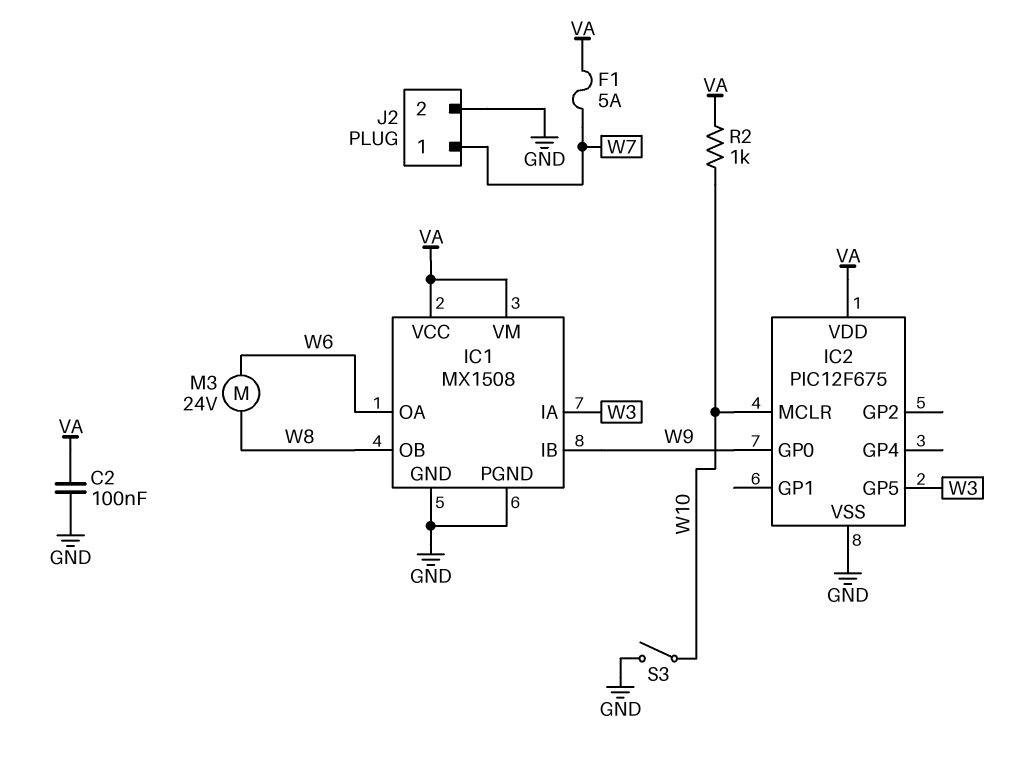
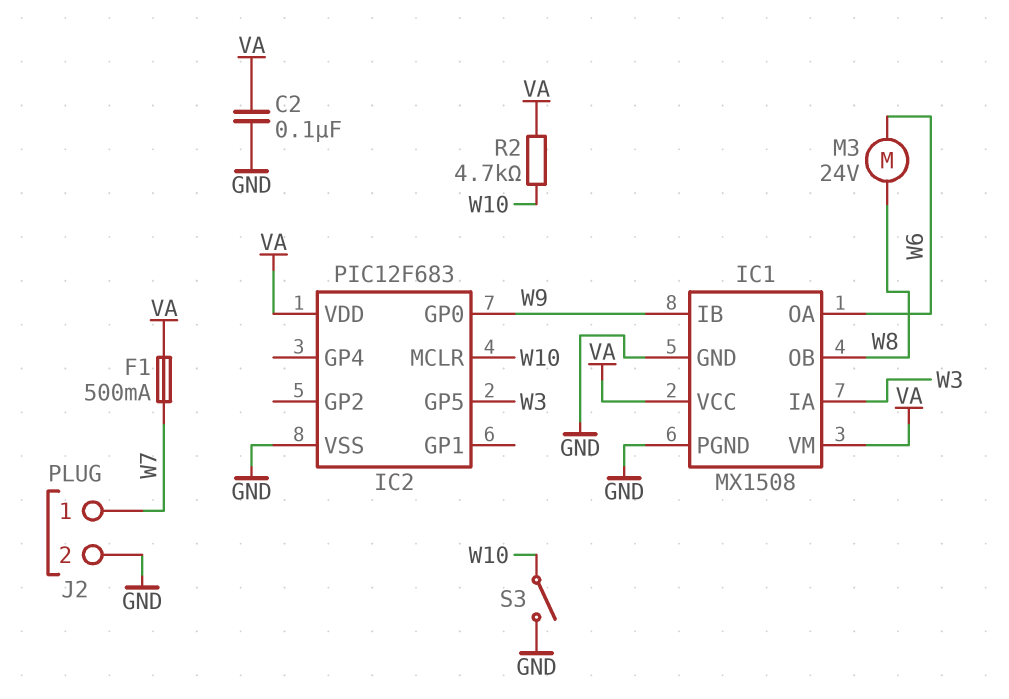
F1: 5A (VA, W7) -> 500mA (VA, W7)
IC2: PIC12F675 -> PIC12F683
R2: 1k (VA, W10) -> 4.7k (VA, W10)

